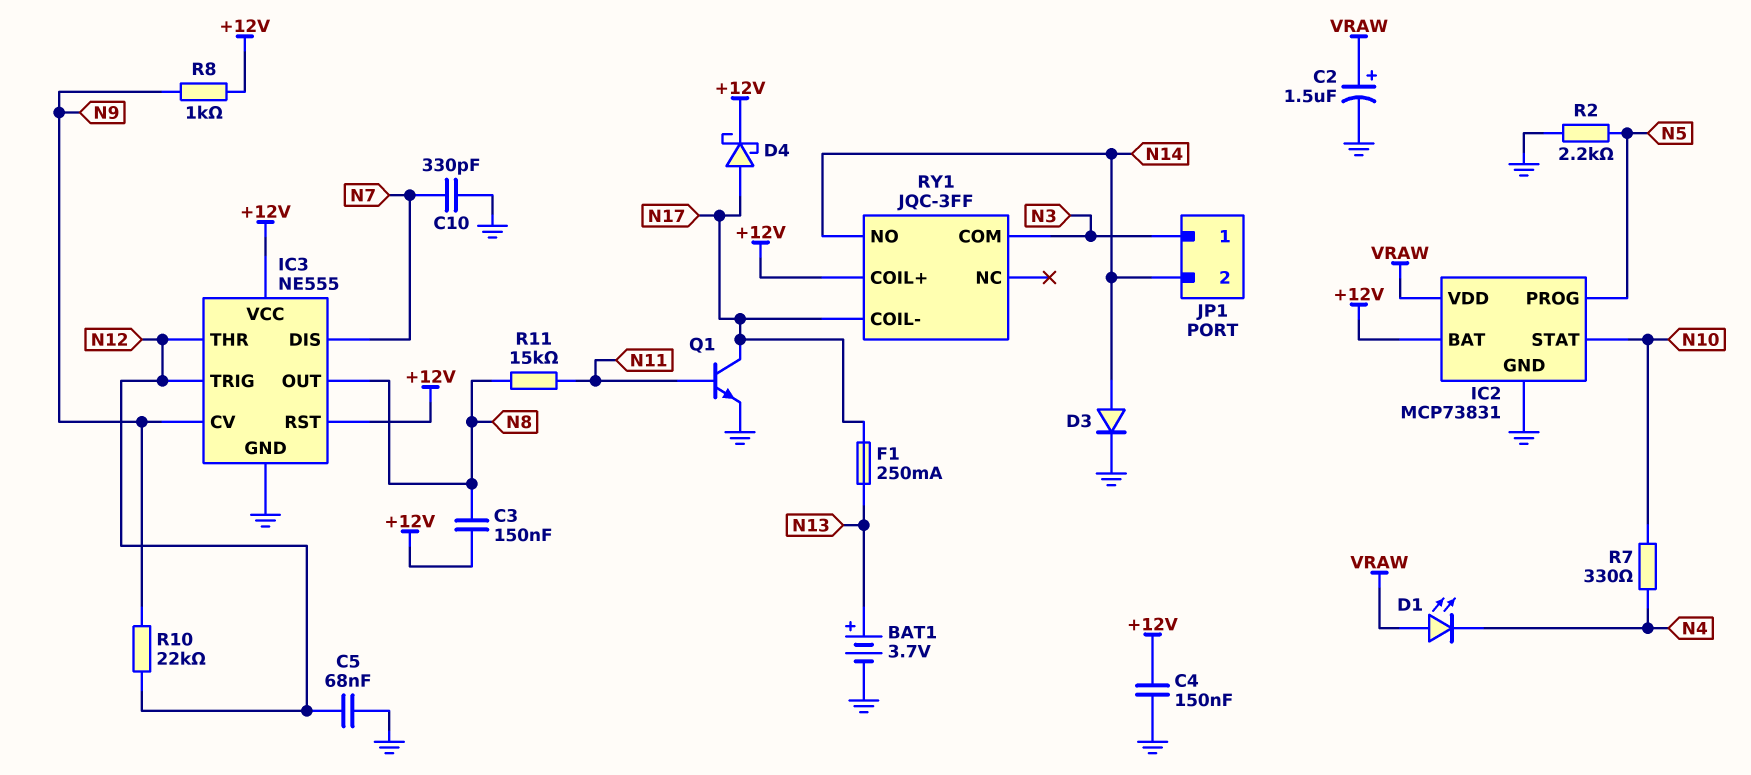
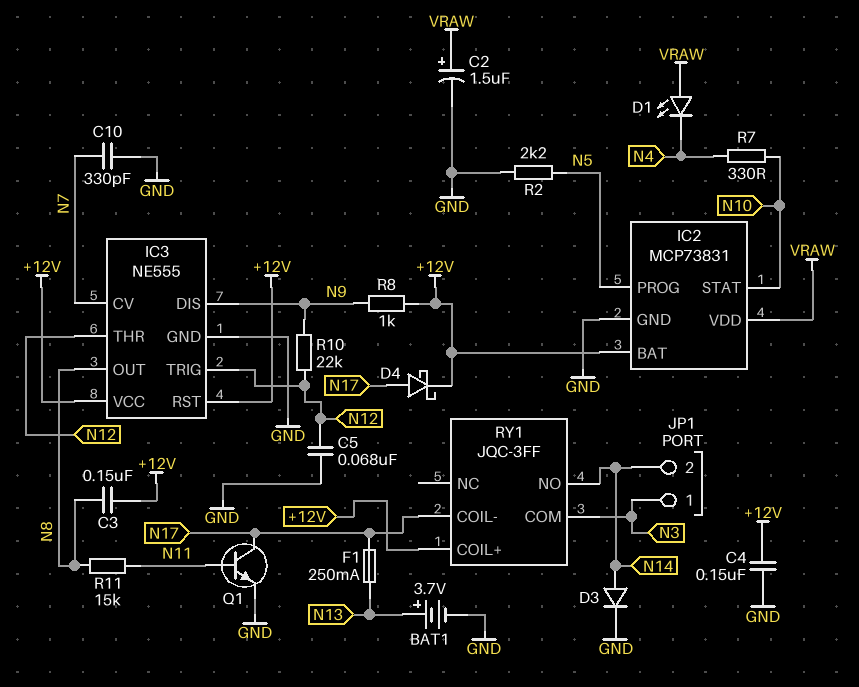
IC3 pin CV: N9 -> N7
IC3 pin DIS: N7 -> N9

